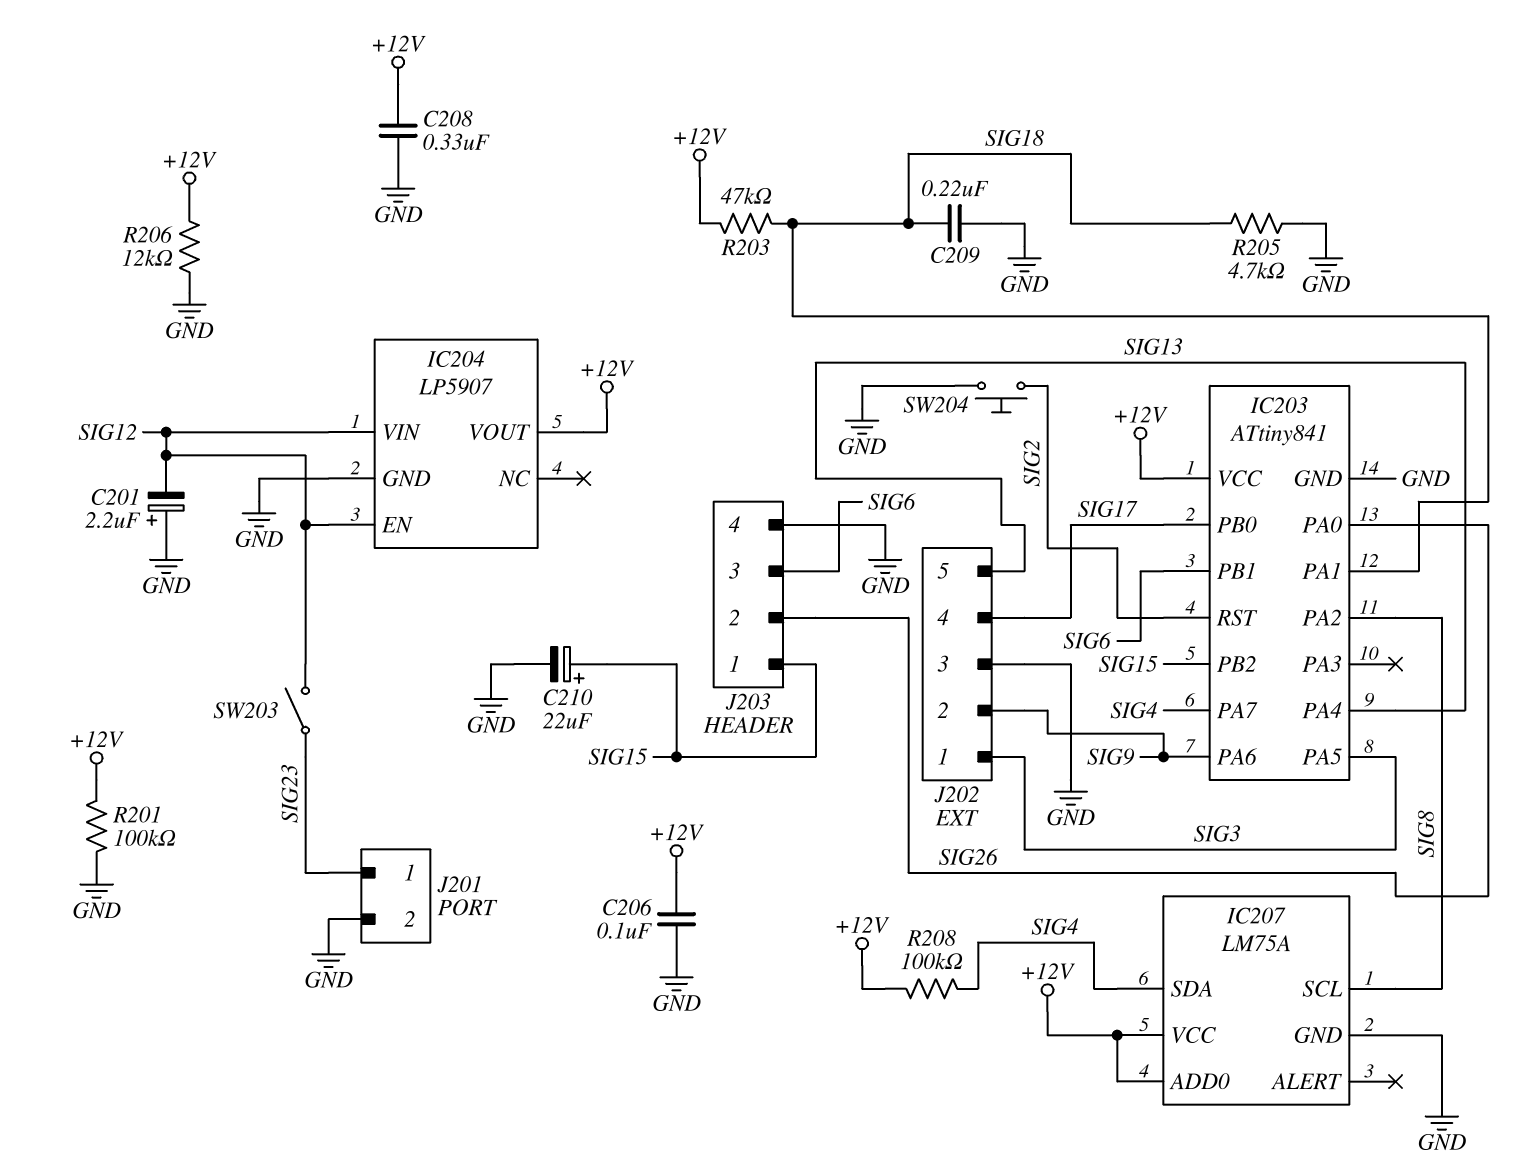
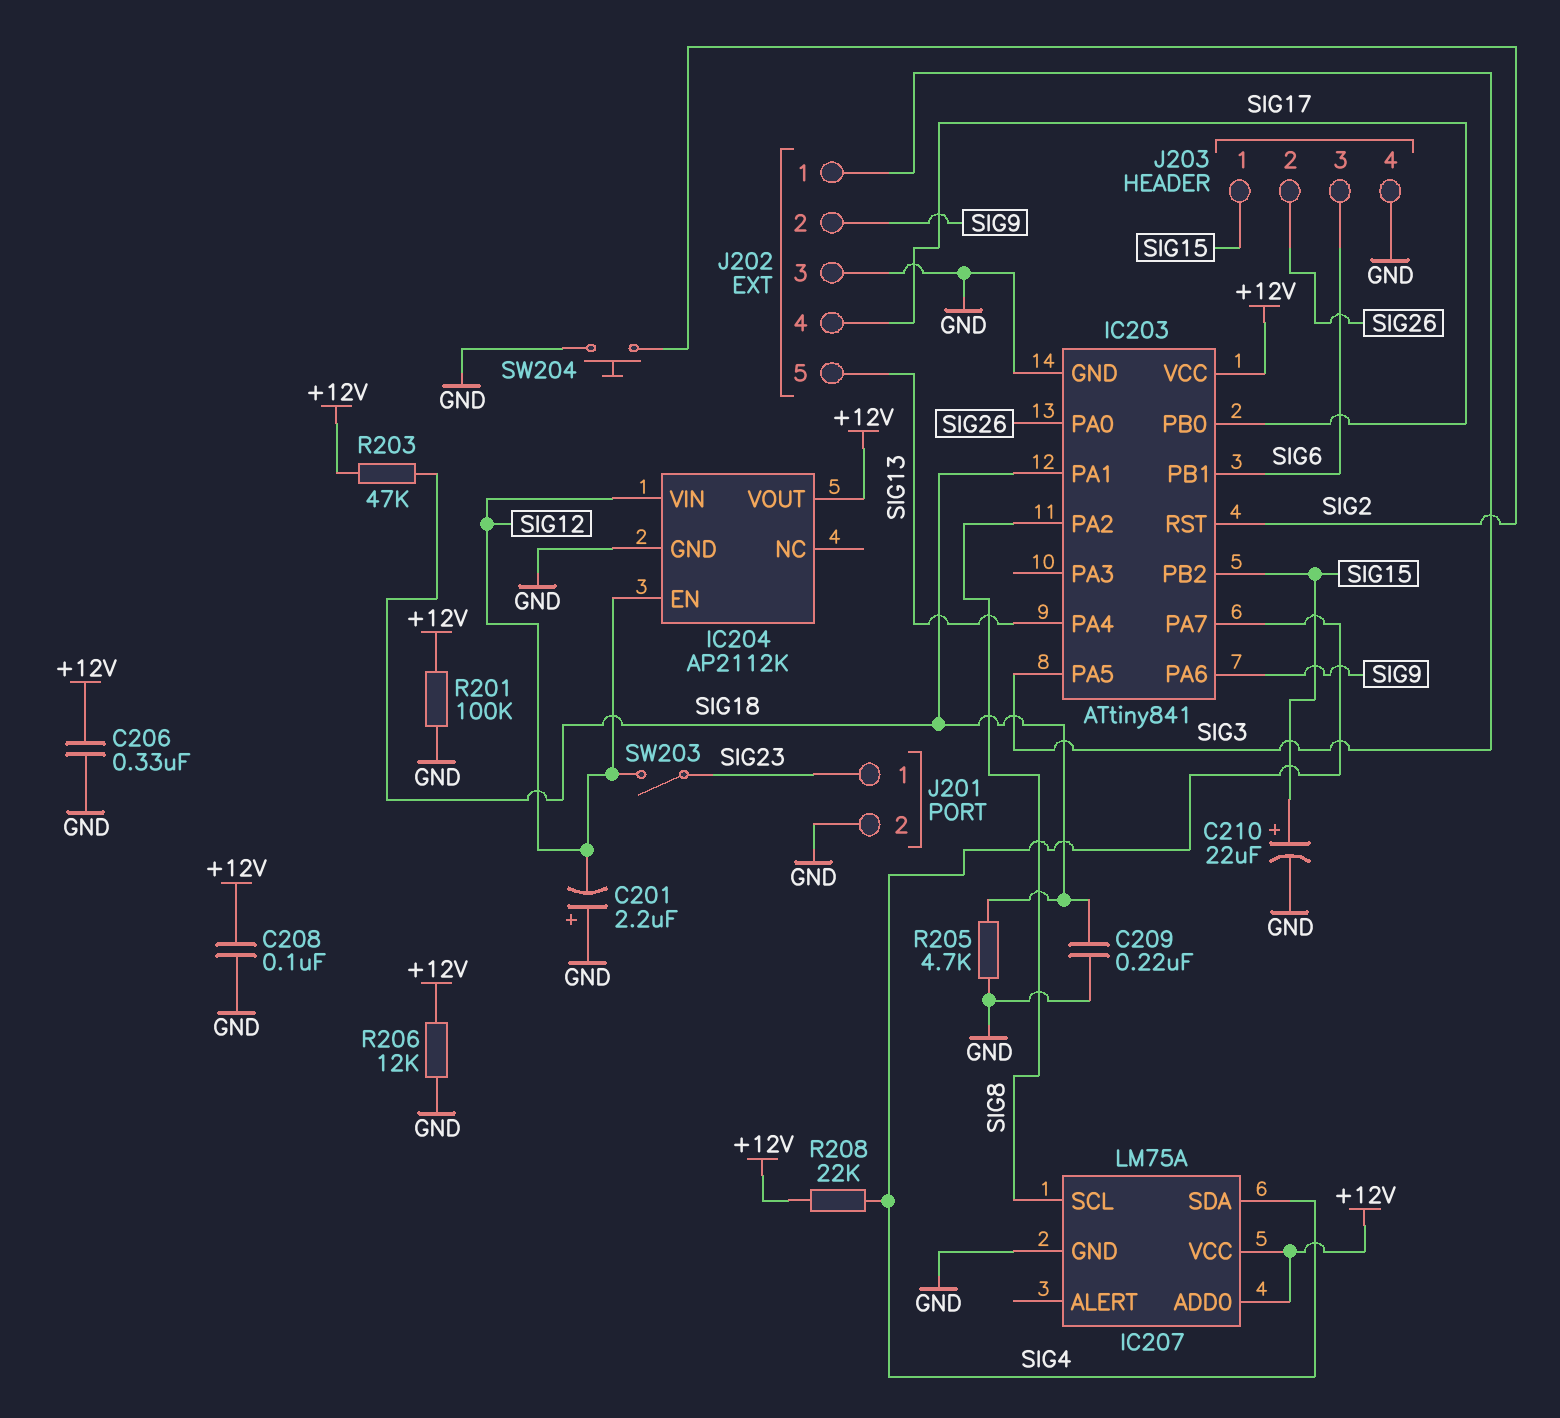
C206: 100nF (+12V, GND) -> 330nF (+12V, GND)
C208: 330nF (+12V, GND) -> 100nF (+12V, GND)
IC204: LP5907 -> AP2112K
R208: 100k (+12V, SIG4) -> 22k (+12V, SIG4)

